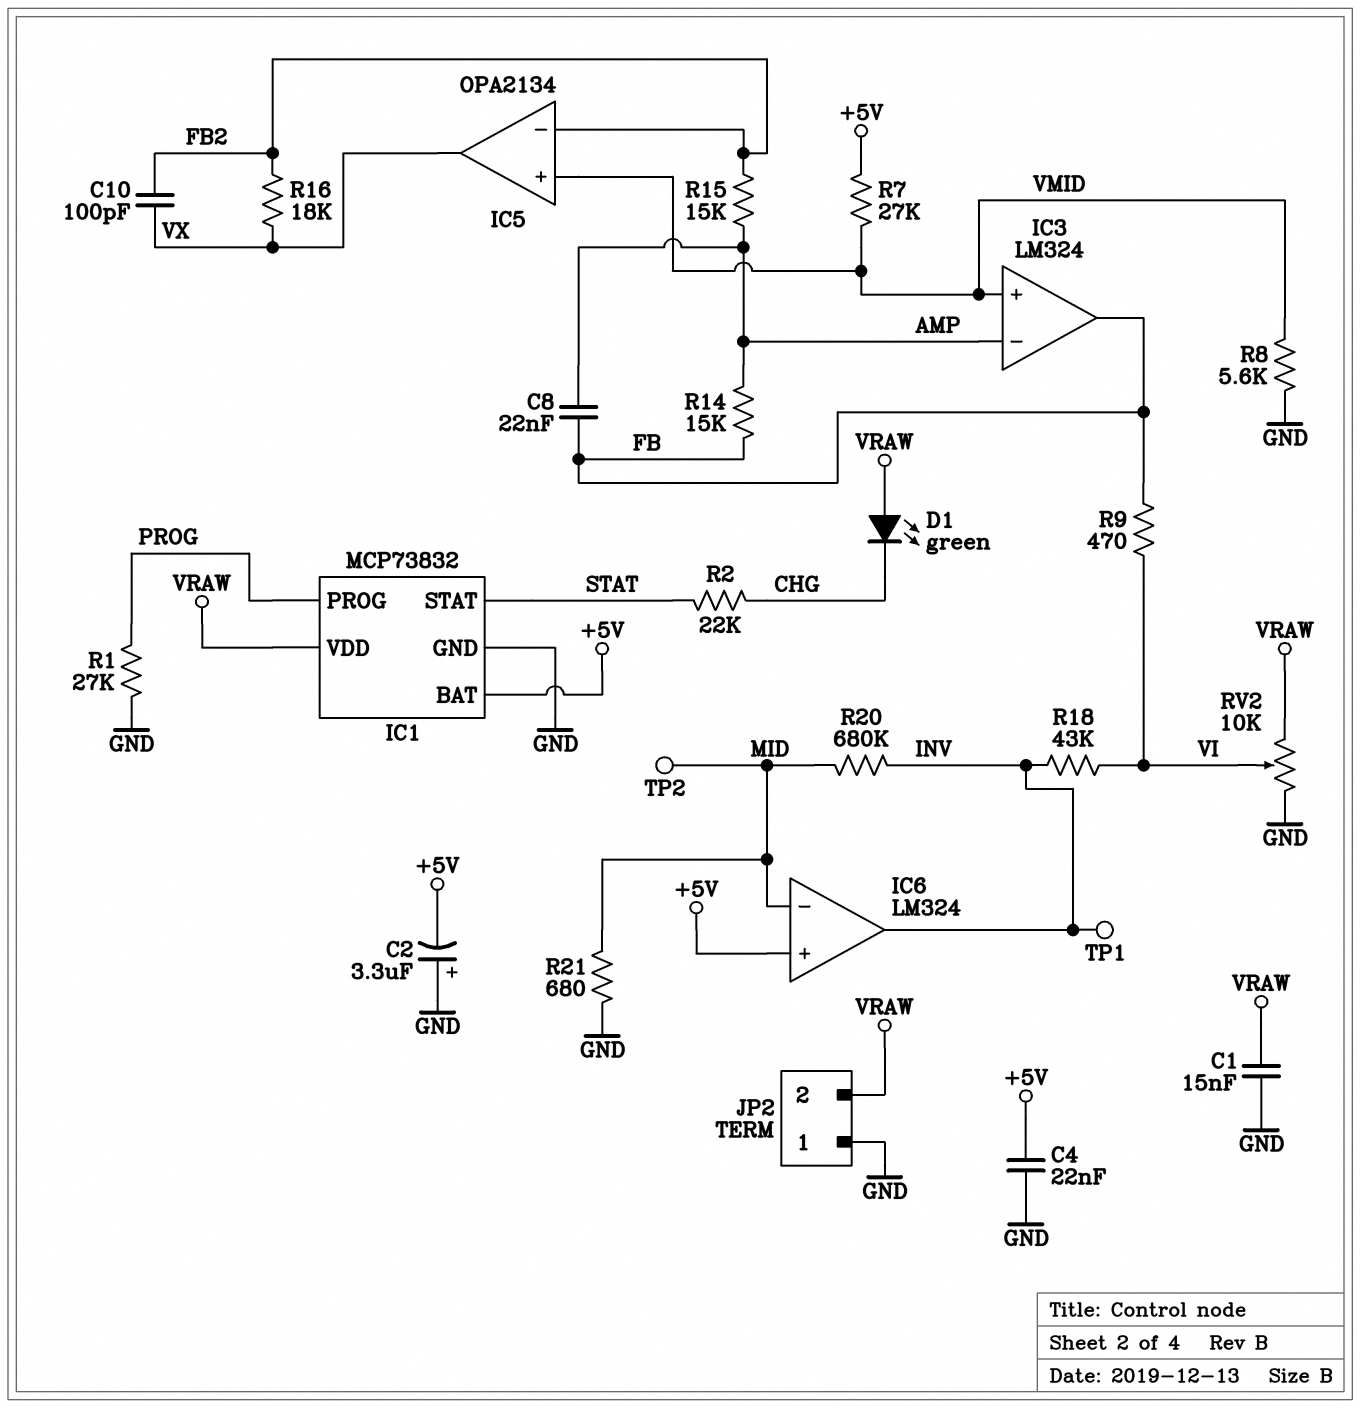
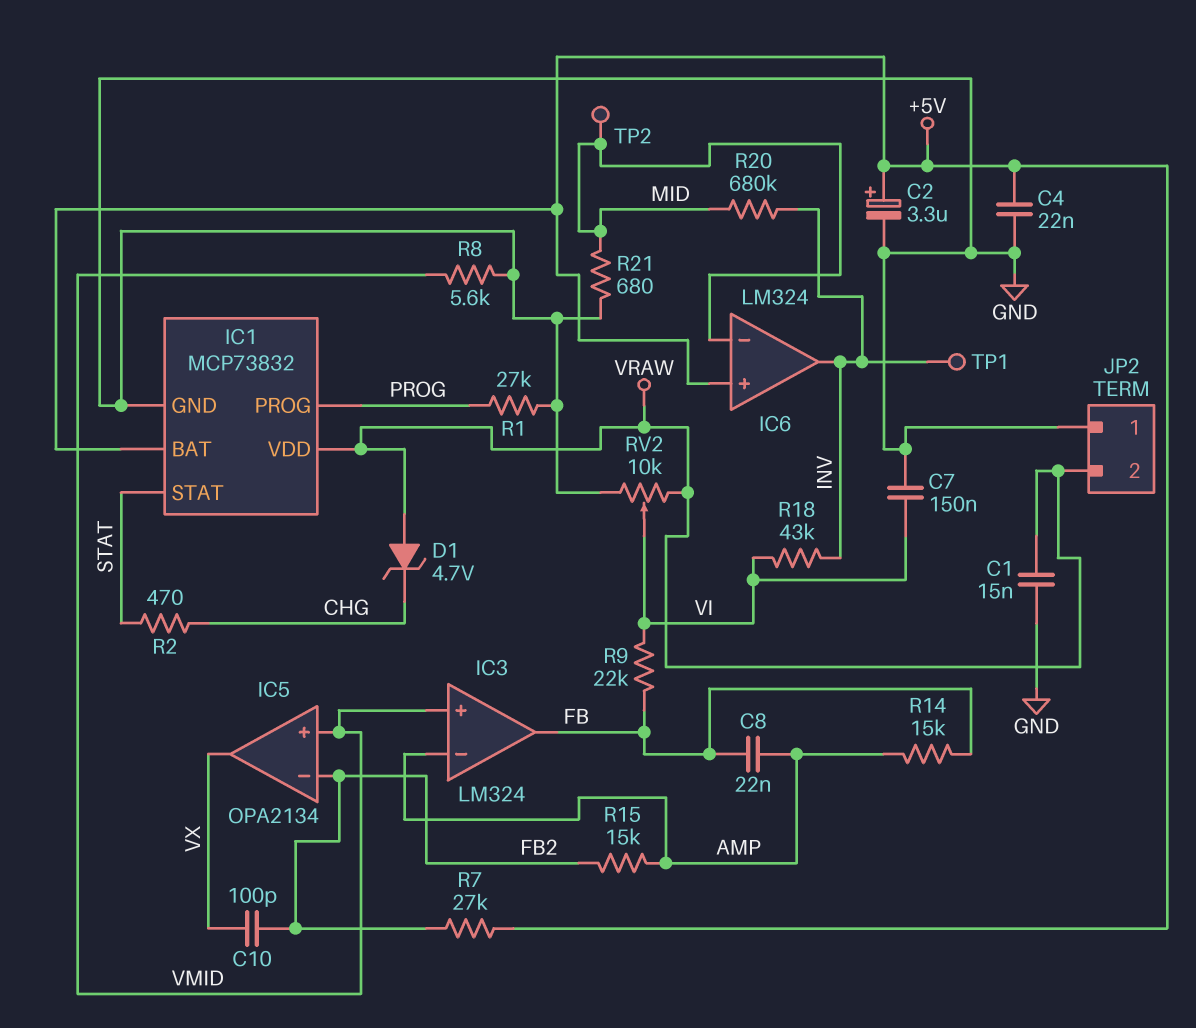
C2: 3.3uF (plus GND, minus +5V) -> 3.3uF (plus +5V, minus GND)
C7: none -> 150nF (GND, VI)
D1: LED green (A VRAW, K CHG) -> zener 4.7V (A VRAW, K CHG)
R2: 22k (CHG, STAT) -> 470 (CHG, STAT)
R7: 27k (+5V, VMID) -> 27k (+5V, FB2)
R9: 470 (FB, VI) -> 22k (FB, VI)
R16: 18k (FB2, VX) -> none

